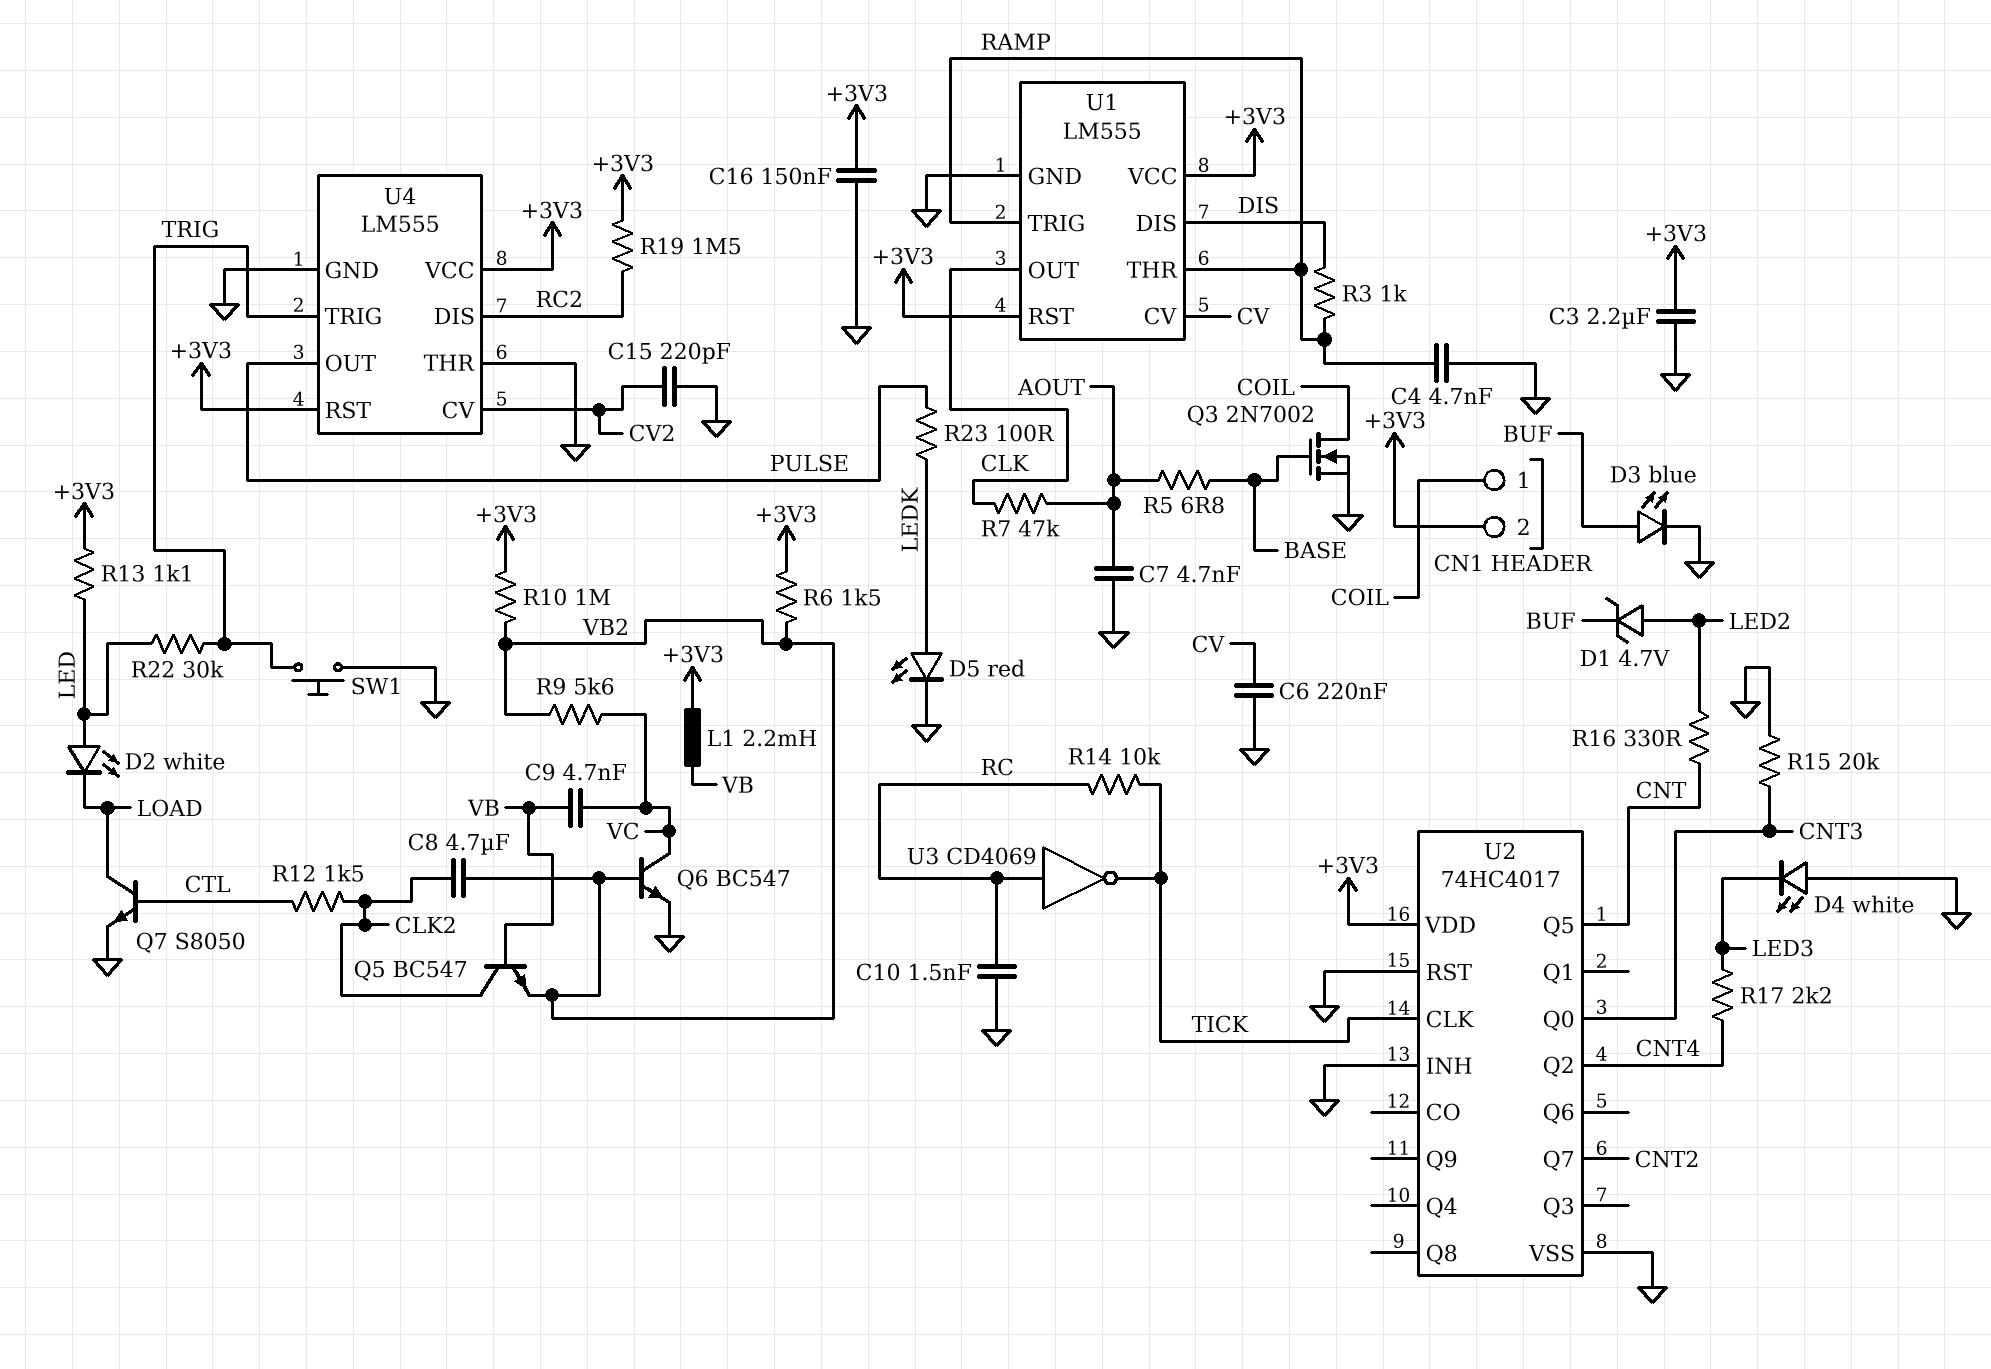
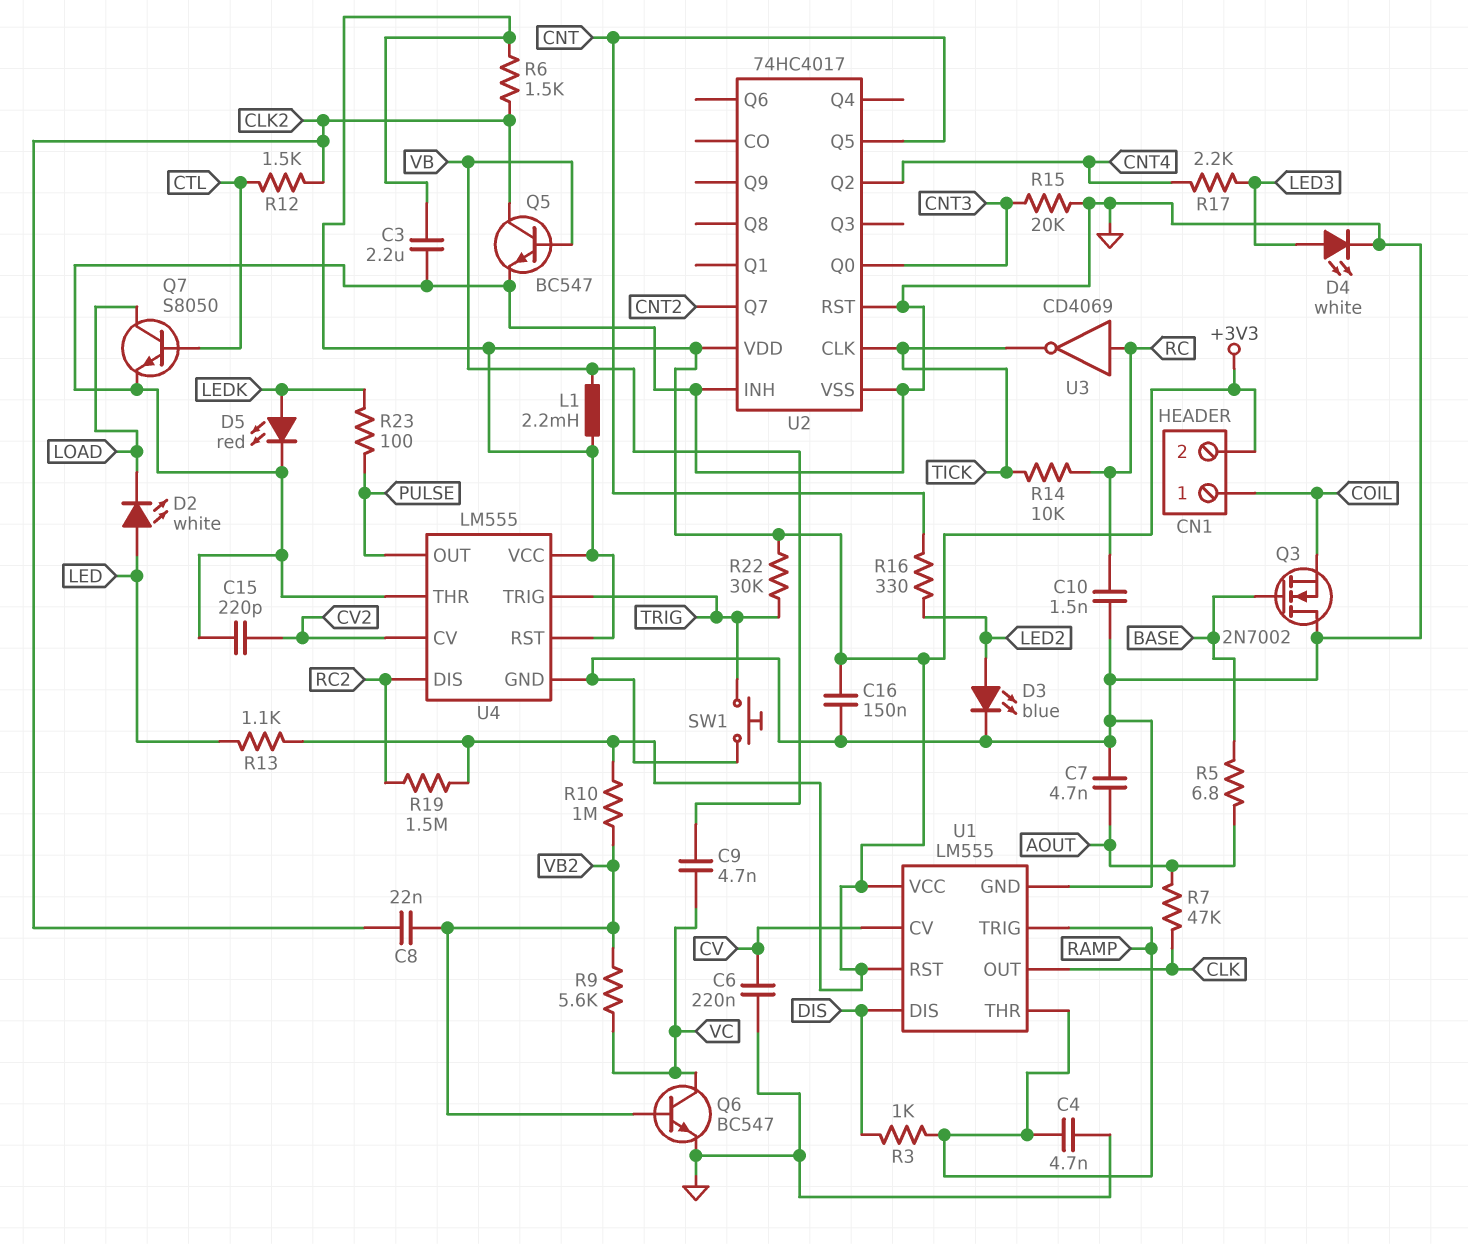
C8: 4.7uF (CLK2, VB2) -> 22nF (CLK2, VB2)
D1: zener 4.7V (A LED2, K BUF) -> none
D3: LED blue (A BUF, K GND) -> LED blue (A LED2, K GND)
D4: LED white (A GND, K LED3) -> LED white (A LED3, K GND)
Q3: NMOS 2N7002 (G BASE, D COIL, S GND) -> NMOS 2N7002 (G BASE, D GND, S COIL)
Q5: NPN BC547 (B VB, C CLK2, E VB2) -> NPN BC547 (B VB, C CLK2, E GND)
R6: 1.5k (+3V3, VB2) -> 1.5k (+3V3, CLK2)
R22: 30k (LED, TRIG) -> 30k (+3V3, TRIG)

